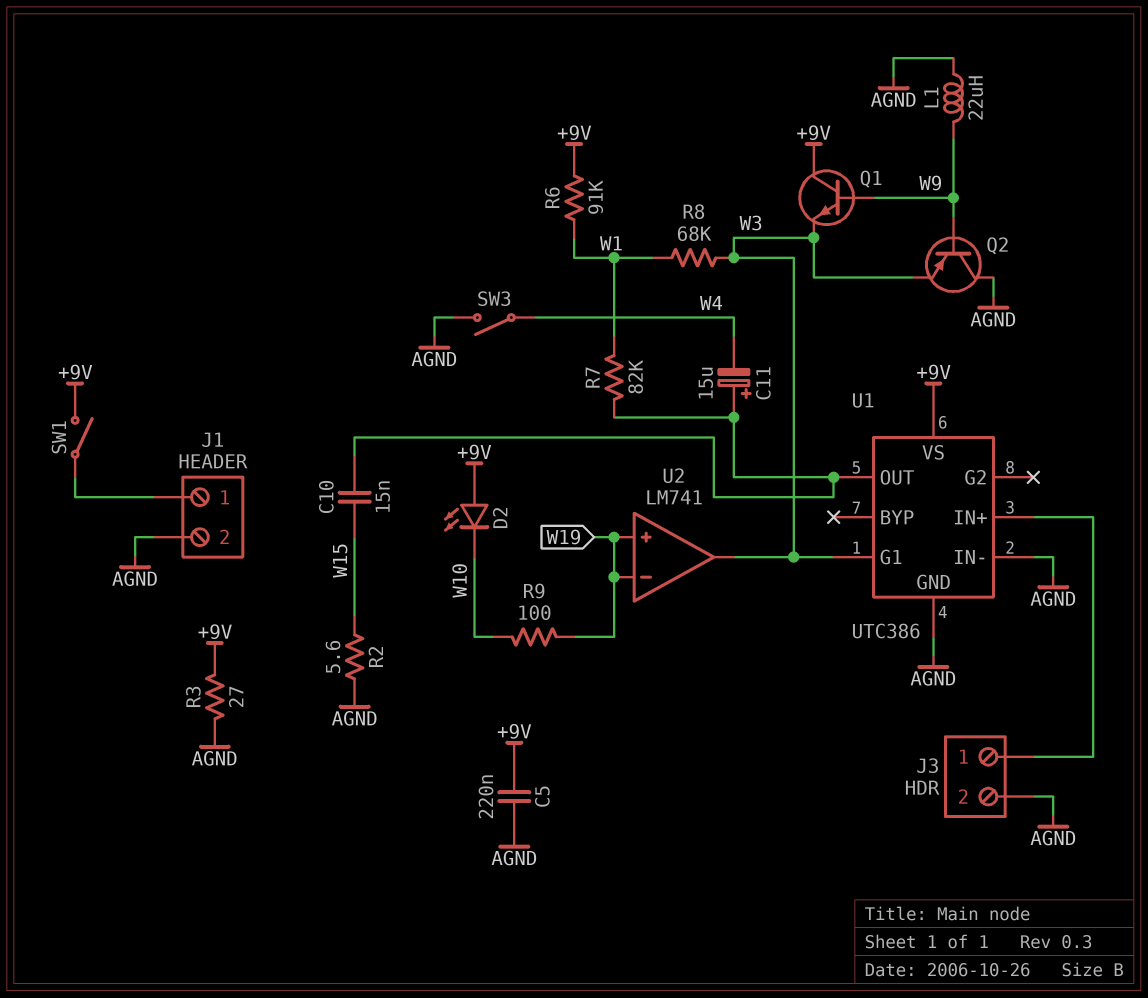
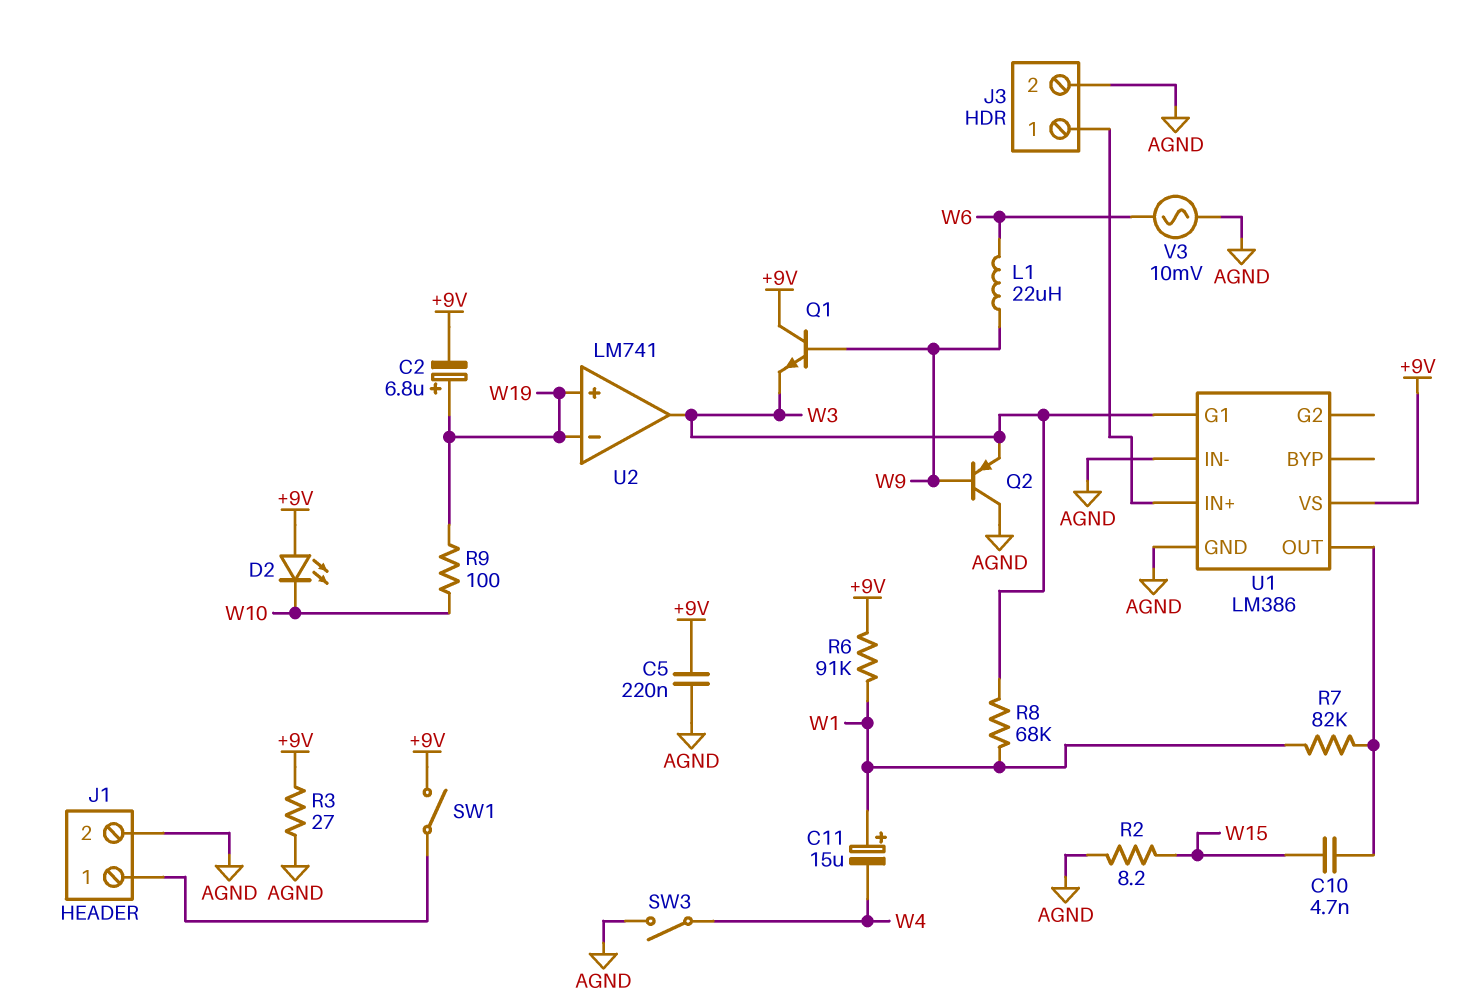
C2: none -> 6.8uF (plus W19, minus +9V)
C10: 15nF (U1/OUT, W15) -> 4.7nF (U1/OUT, W15)
C11: 15uF (plus U1/OUT, minus W4) -> 15uF (plus W1, minus W4)
L1: 22uH (AGND, W9) -> 22uH (W6, W9)
R2: 5.6 (AGND, W15) -> 8.2 (AGND, W15)
U1: UTC386 -> LM386
V3: none -> AC 10mV (AGND, W6)

